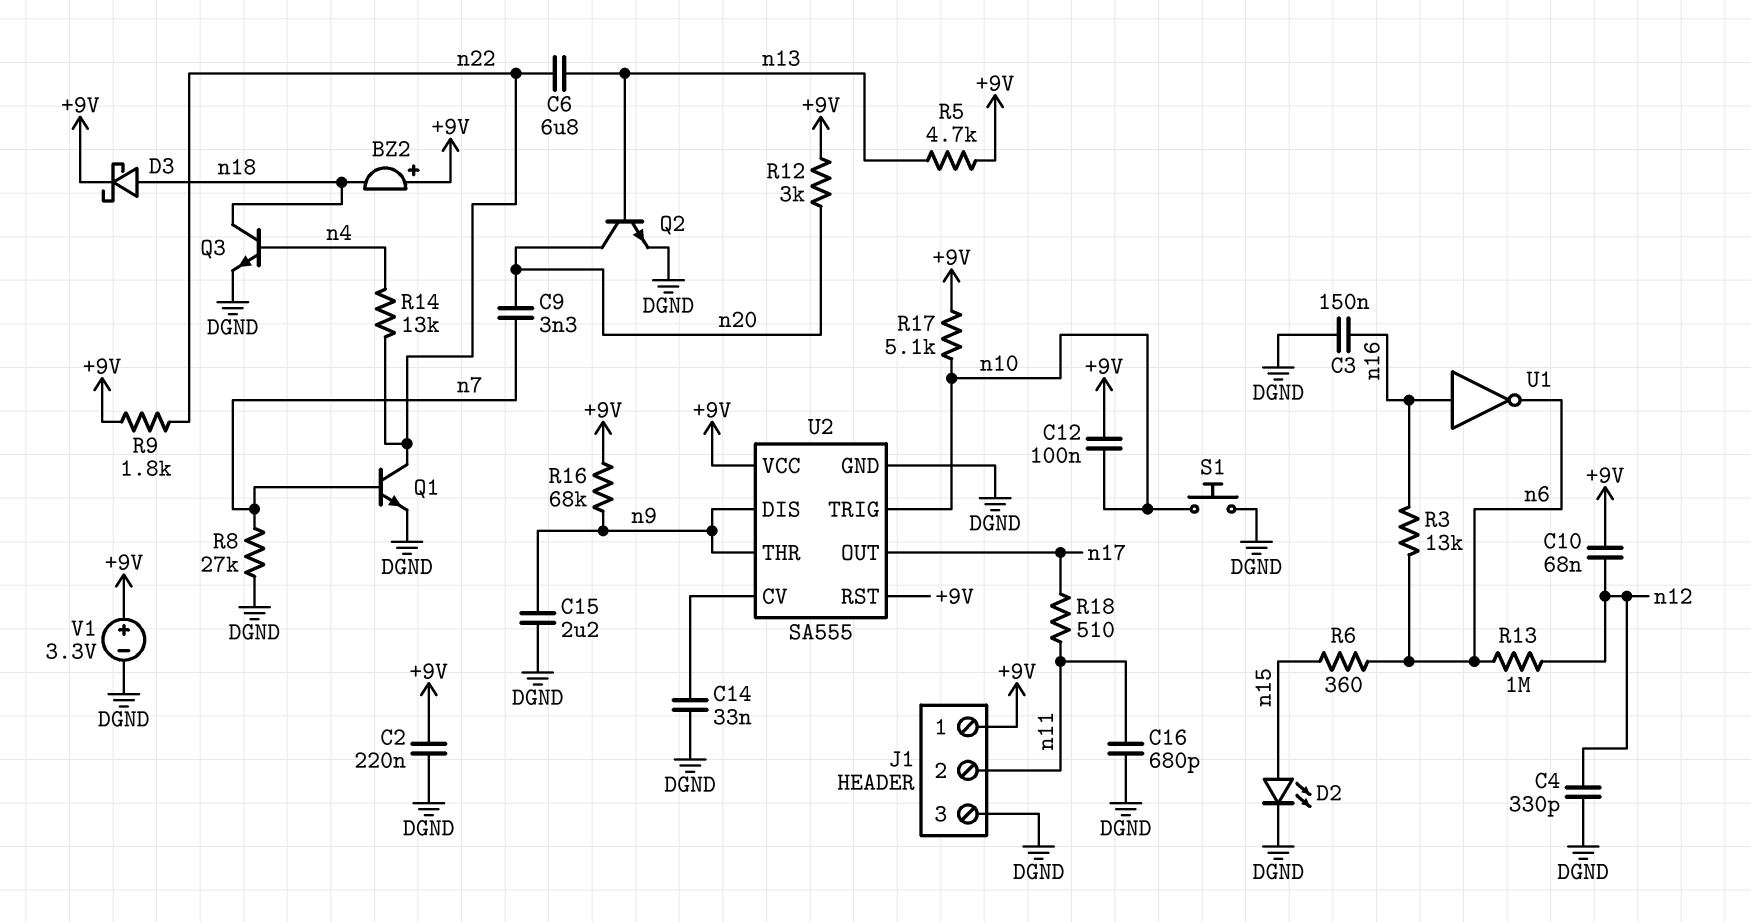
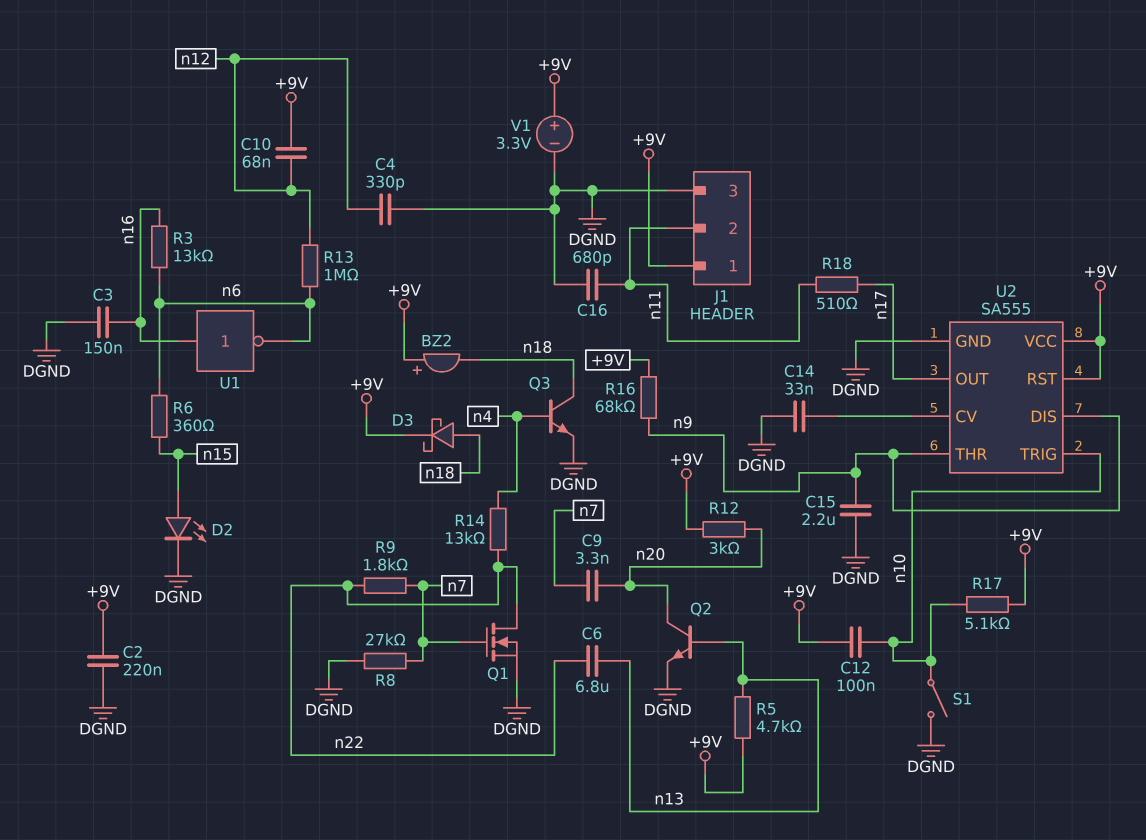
Q1: NPN (B n7, C n22, E DGND) -> NMOS (G n7, D n22, S DGND)
R9: 1.8k (+9V, n22) -> 1.8k (n7, n22)
S1: button (DGND, n10) -> switch (DGND, n10)

